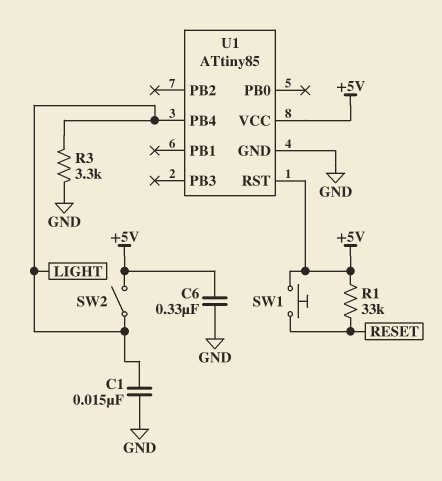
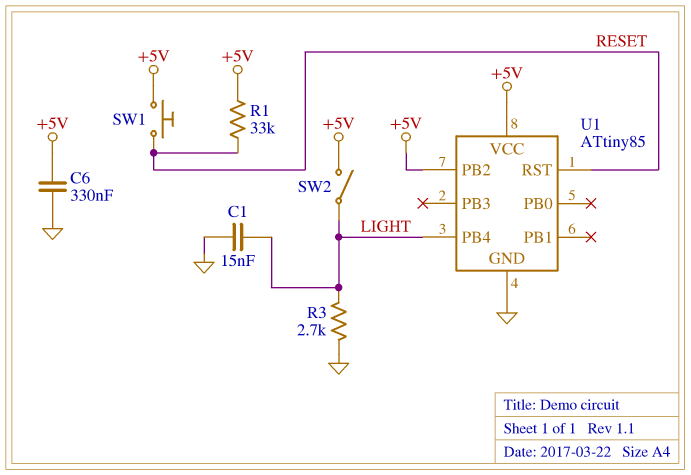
R3: 3.3k (GND, LIGHT) -> 2.7k (GND, LIGHT)
U1 pin PB2: none -> +5V
U1 pin RST: +5V -> RESET

